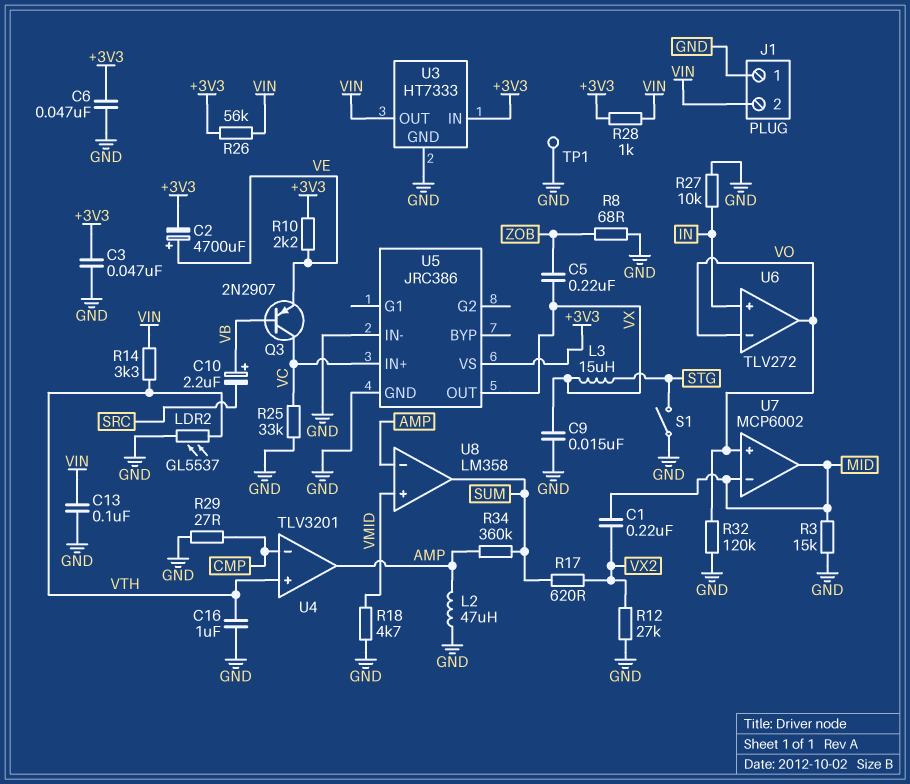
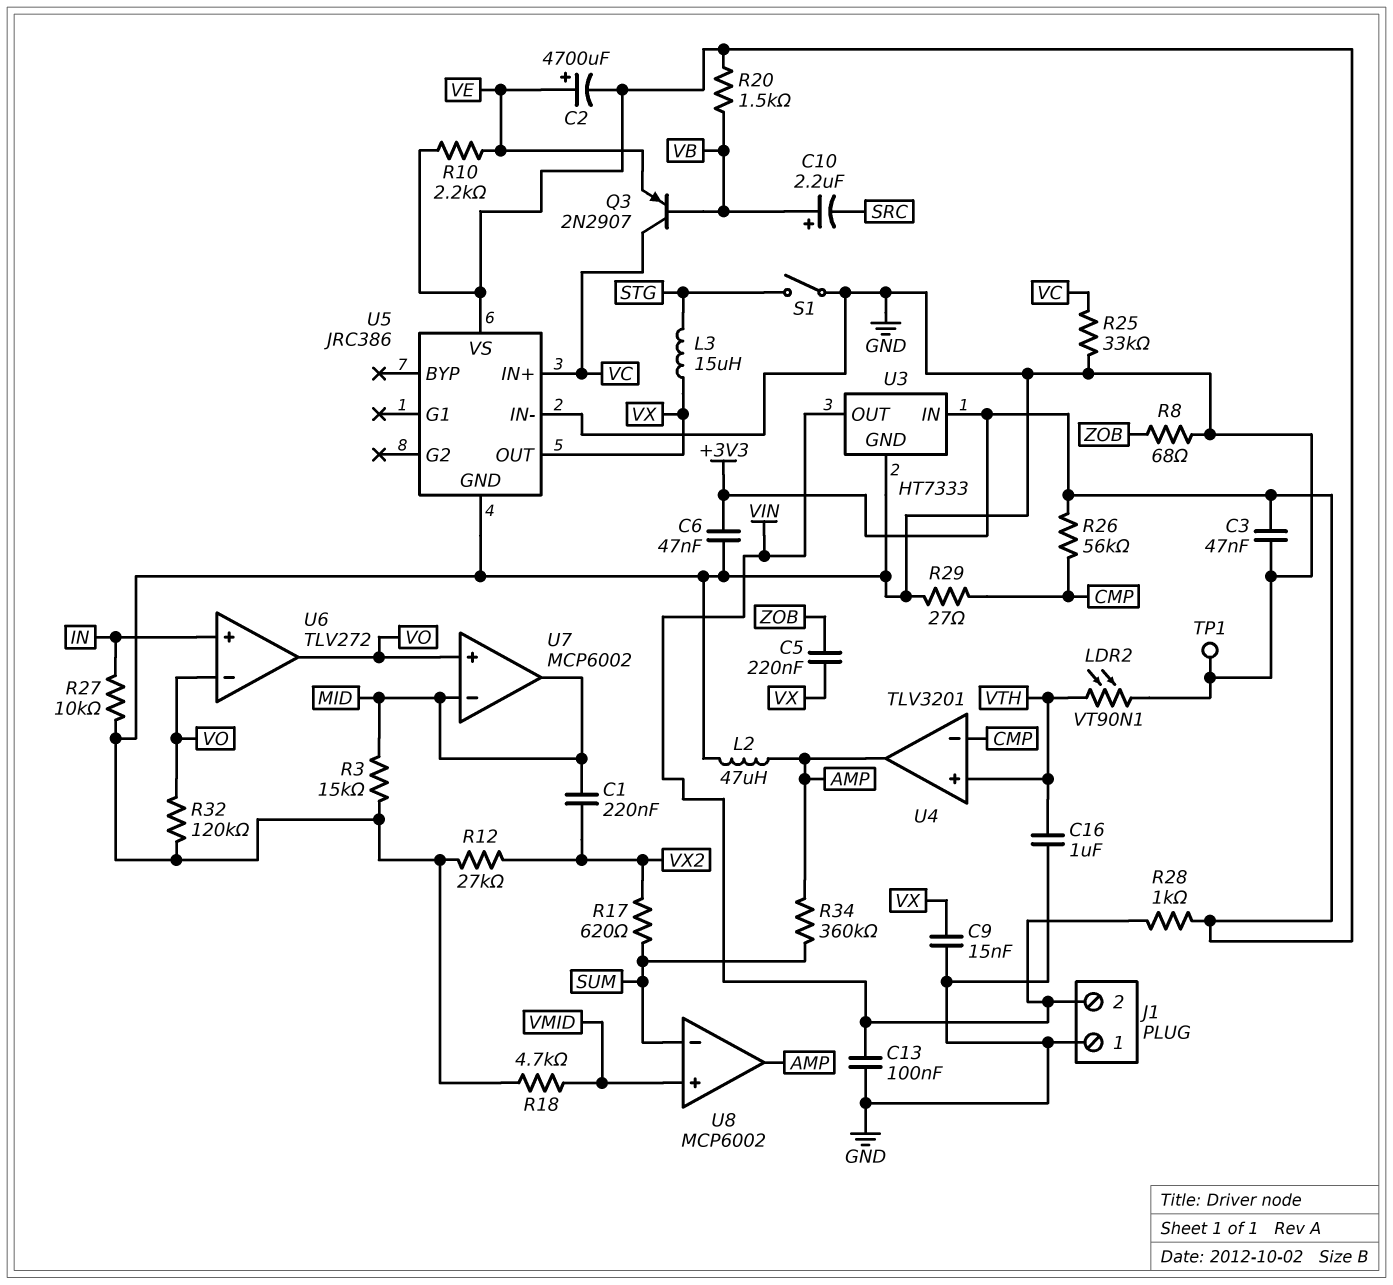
LDR2: GL5537 (GND, VTH) -> VT90N1 (GND, VTH)
R14: 3.3k (VIN, VTH) -> none
R20: none -> 1.5k (+3V3, VB)
R26: 56k (+3V3, VIN) -> 56k (+3V3, CMP)
U8: LM358 -> MCP6002
U8 pin in-: AMP -> SUM
U8 pin out: SUM -> AMP

